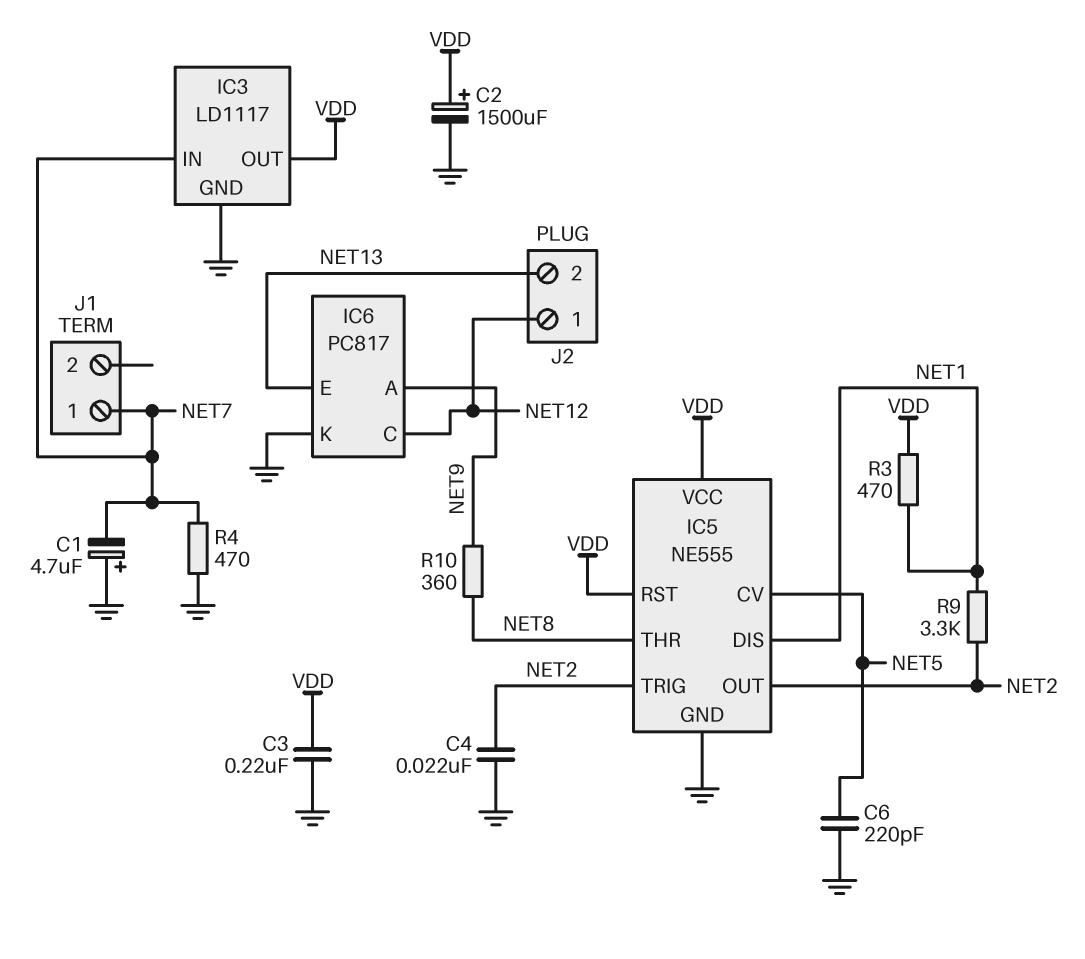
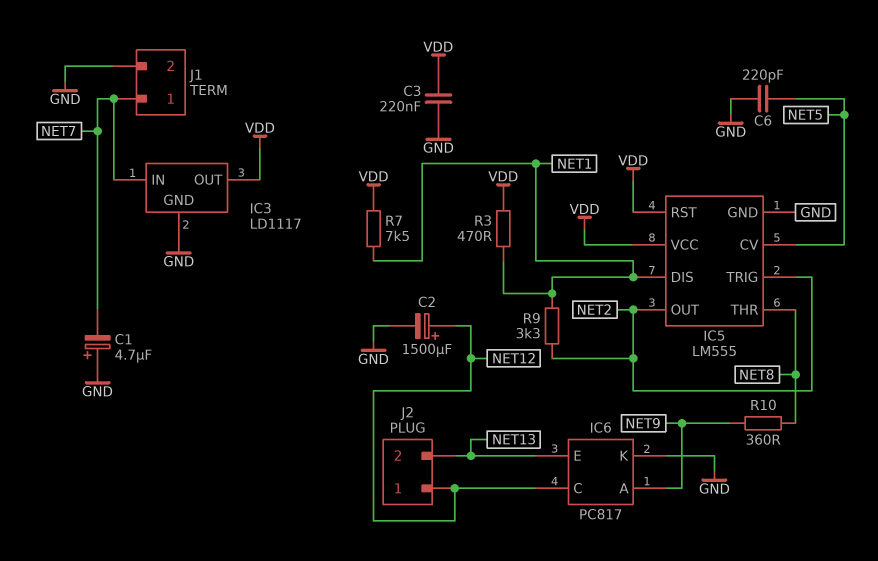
C2: 1500uF (plus VDD, minus GND) -> 1500uF (plus NET12, minus GND)
C4: 22nF (GND, NET2) -> none
IC5: NE555 -> LM555
J1 pin 2: none -> GND
R4: 470 (GND, NET7) -> none
R7: none -> 7.5k (NET1, VDD)

